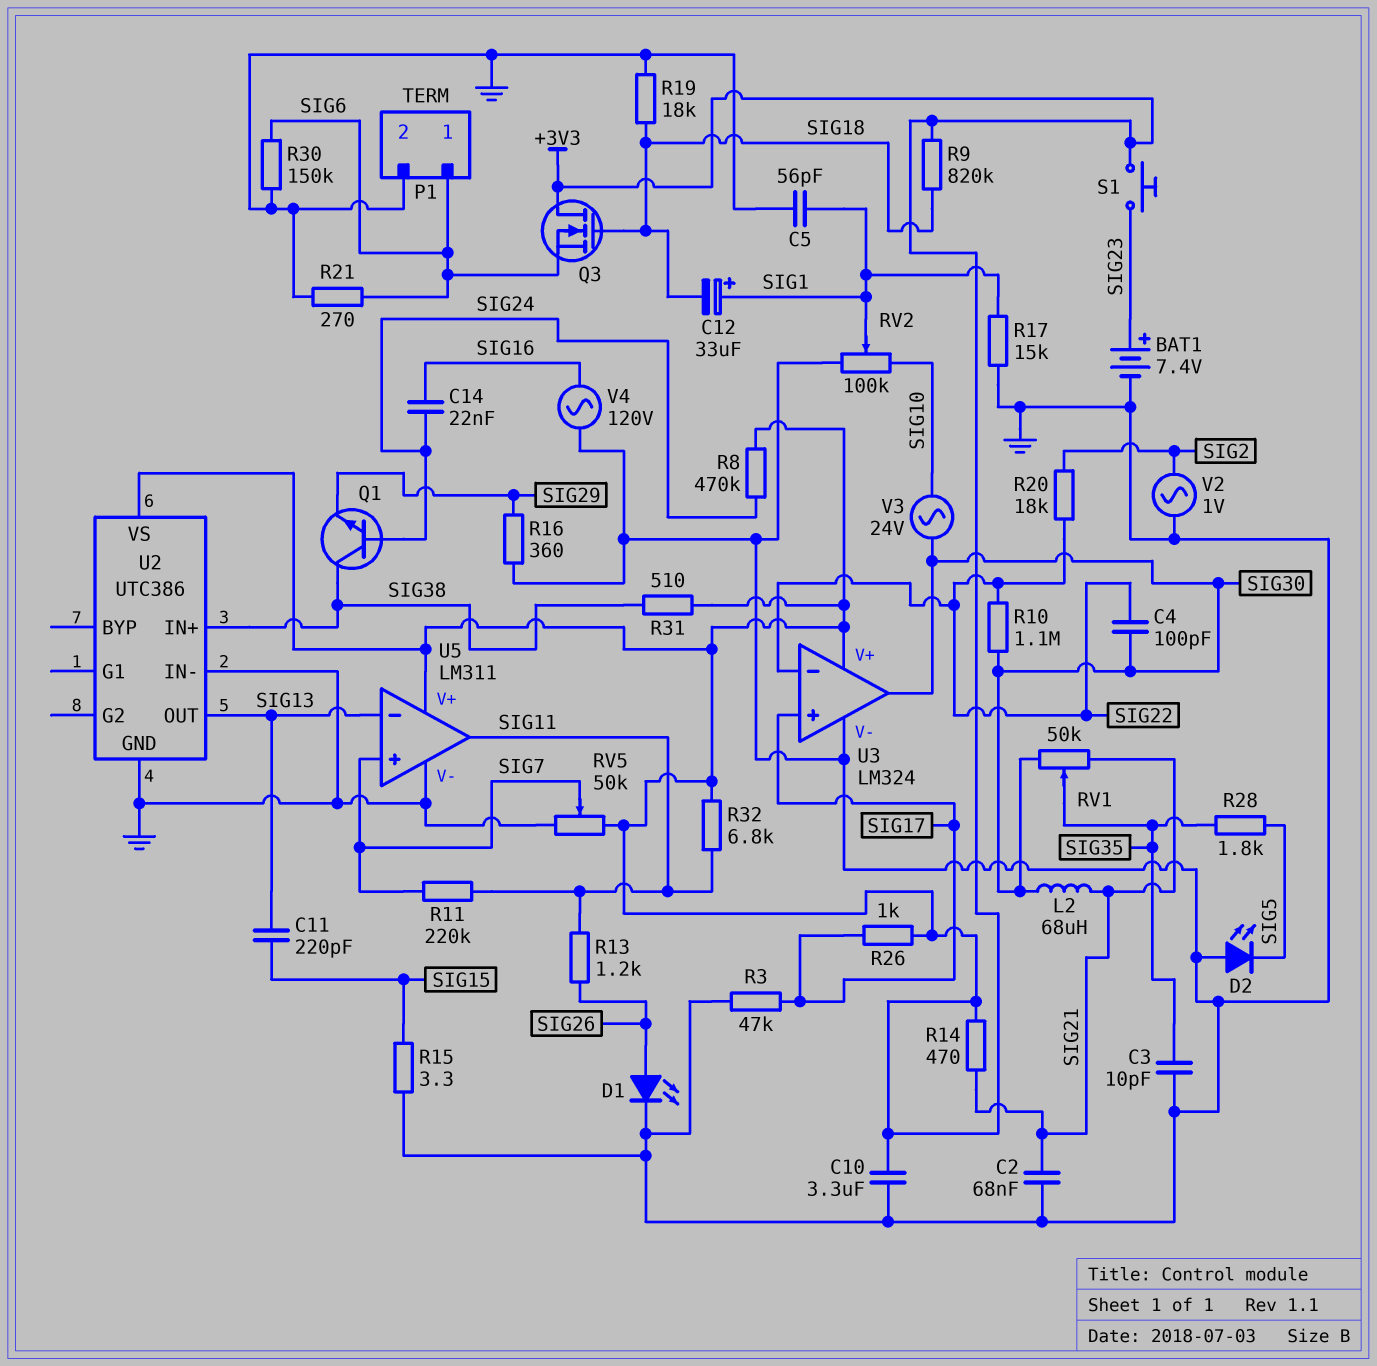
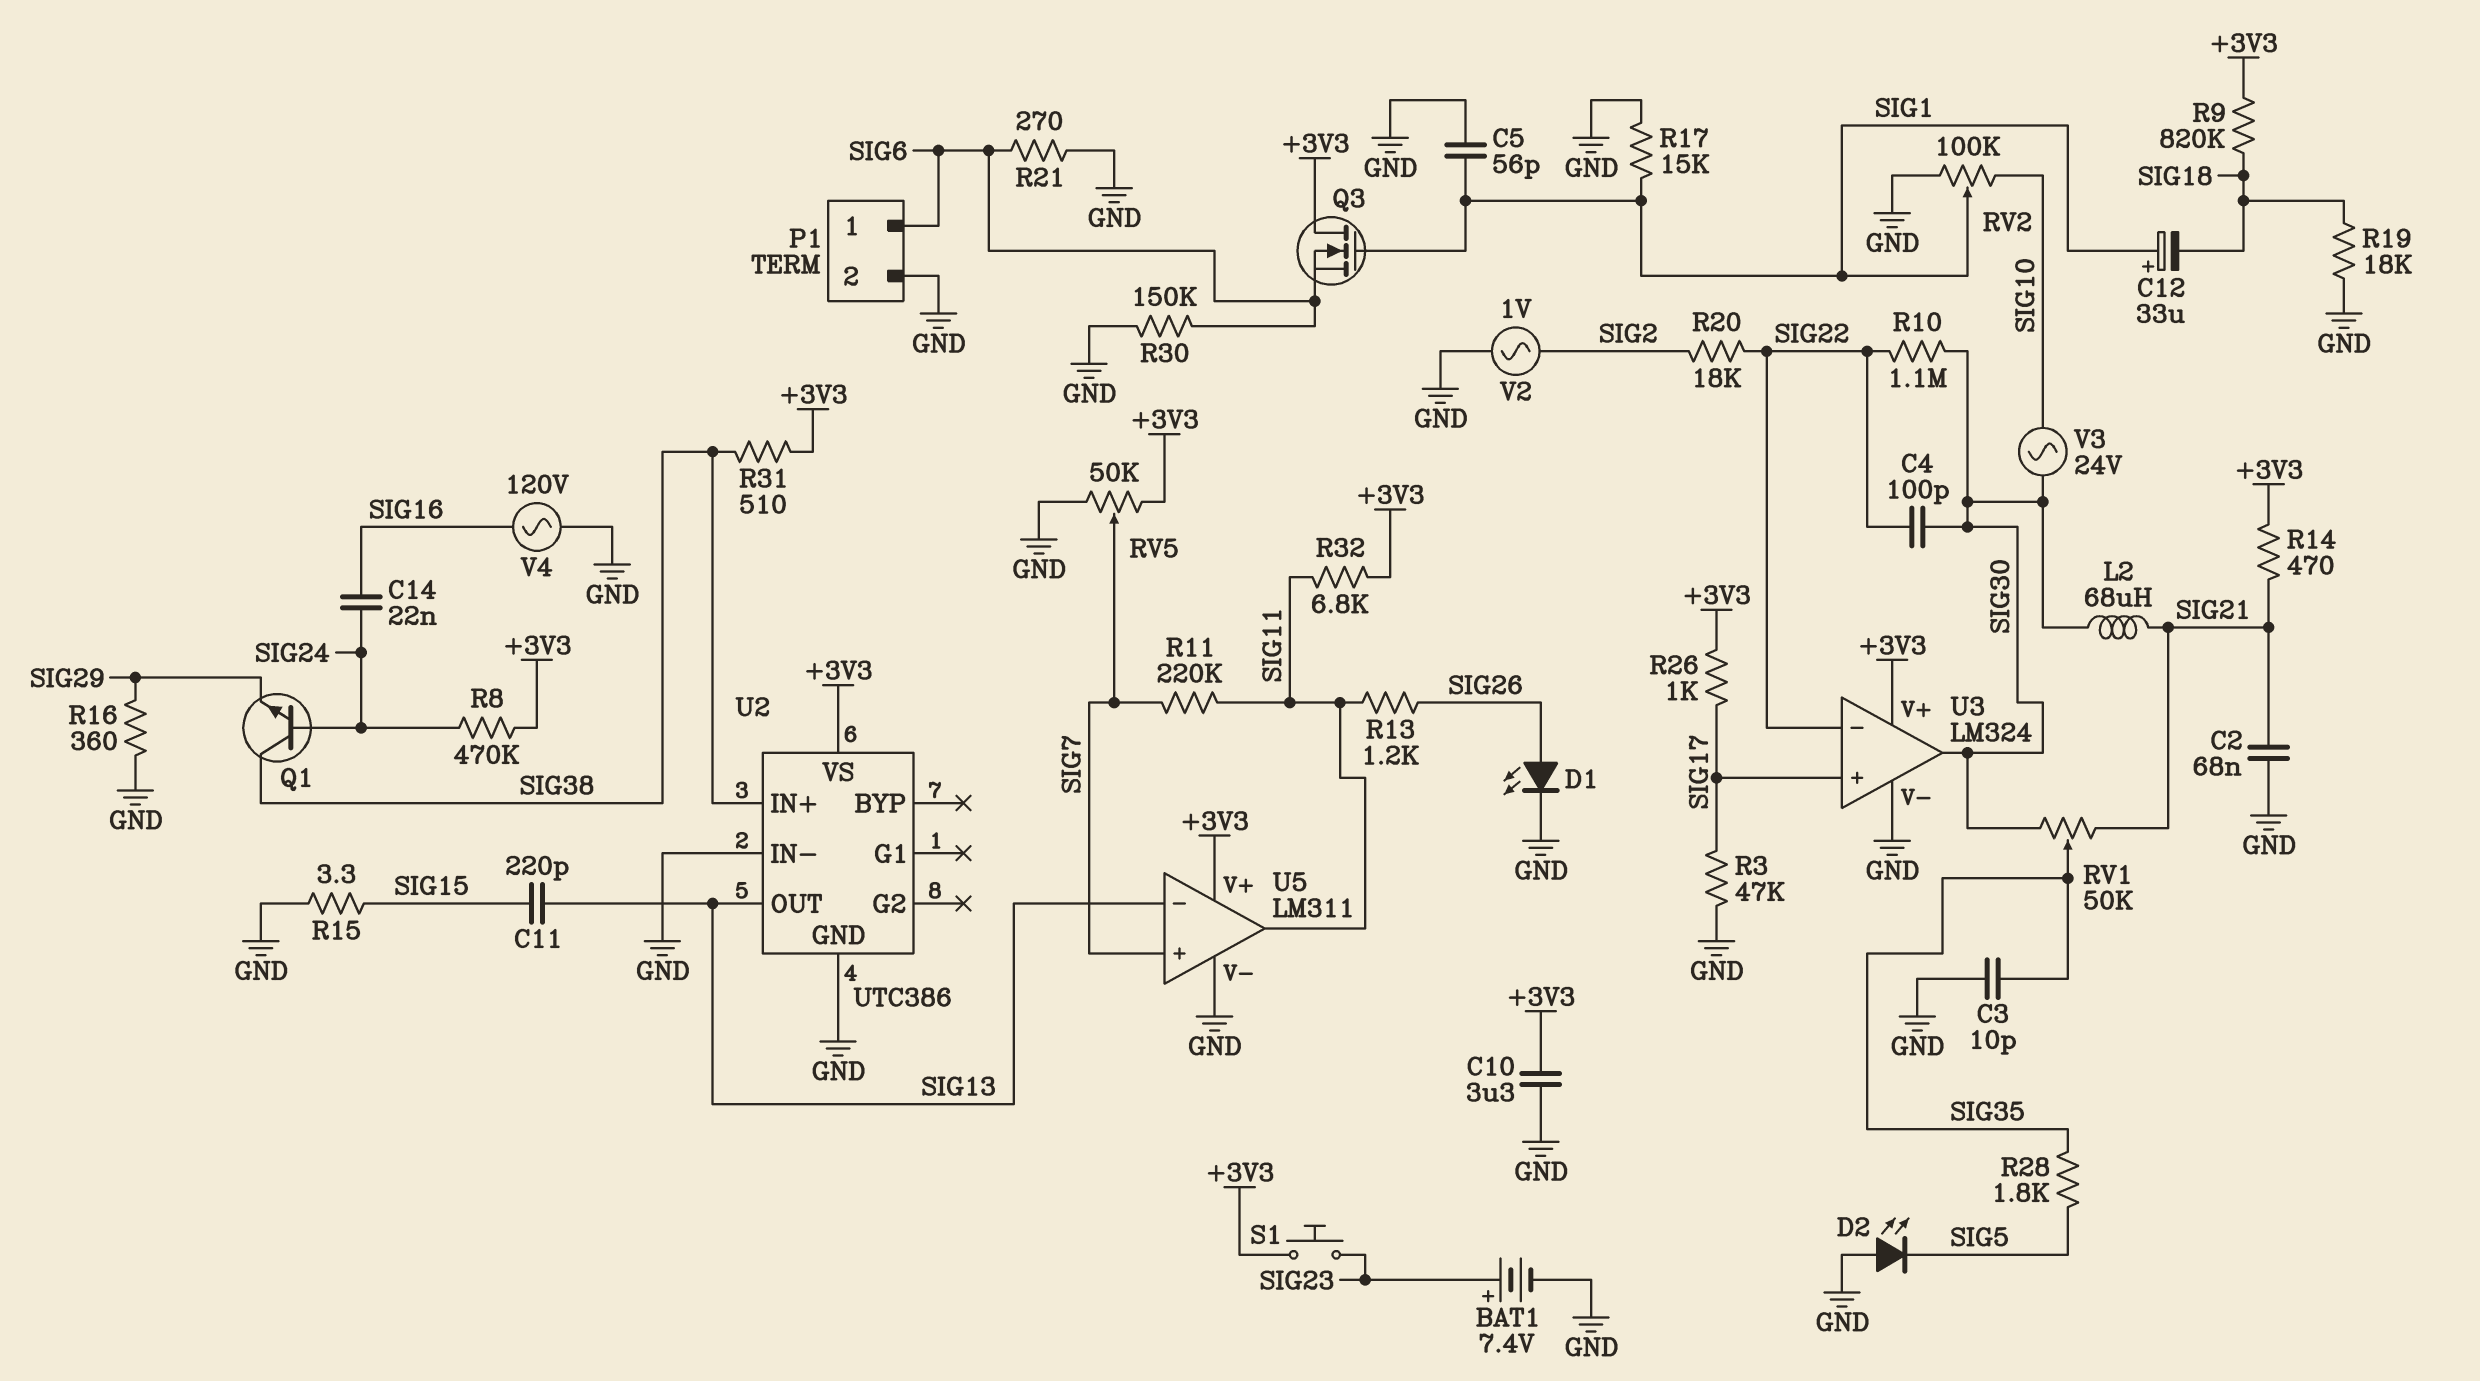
Q3: NMOS (G SIG18, D +3V3, S SIG6) -> NMOS (G SIG1, D +3V3, S SIG6)

